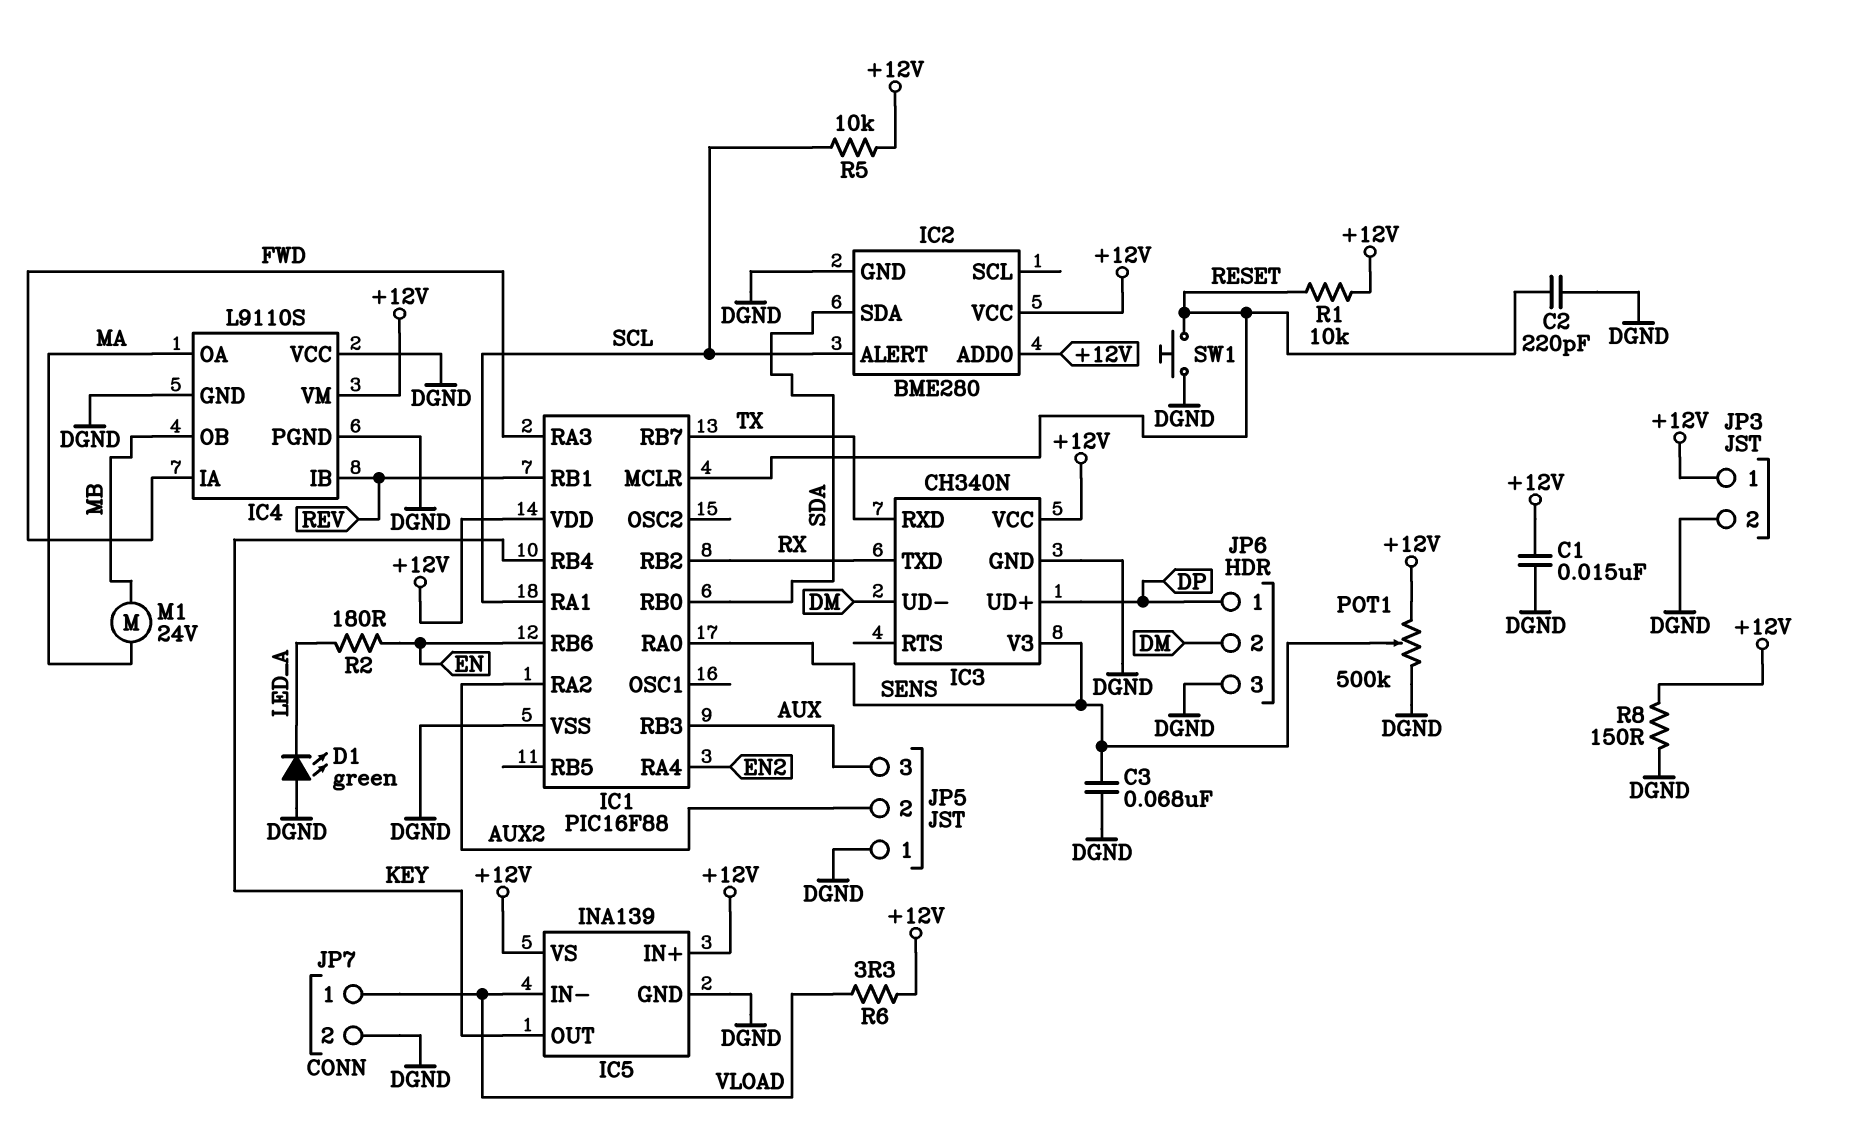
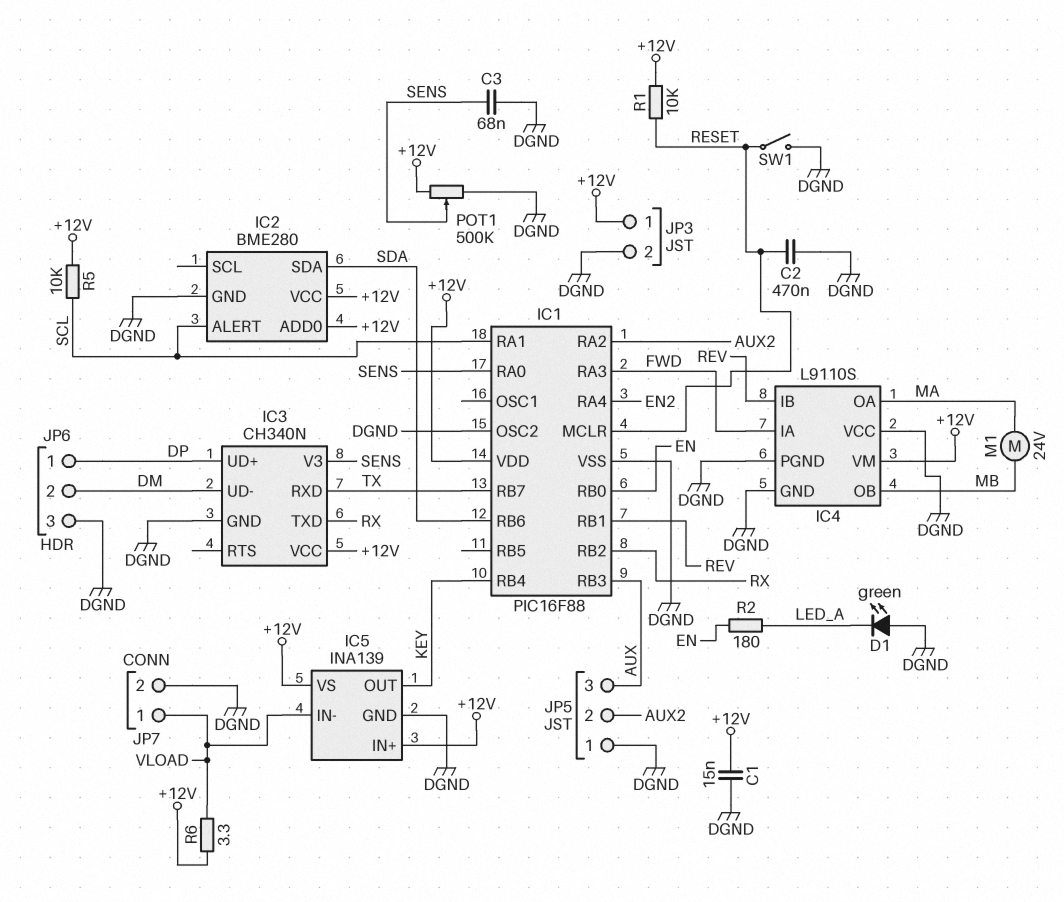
C2: 220pF (DGND, RESET) -> 470nF (DGND, RESET)
IC1 pin OSC2: none -> DGND
IC1 pin RB0: SDA -> EN
IC1 pin RB6: EN -> SDA
R8: 150 (+12V, DGND) -> none
SW1: button (DGND, RESET) -> switch (DGND, RESET)

